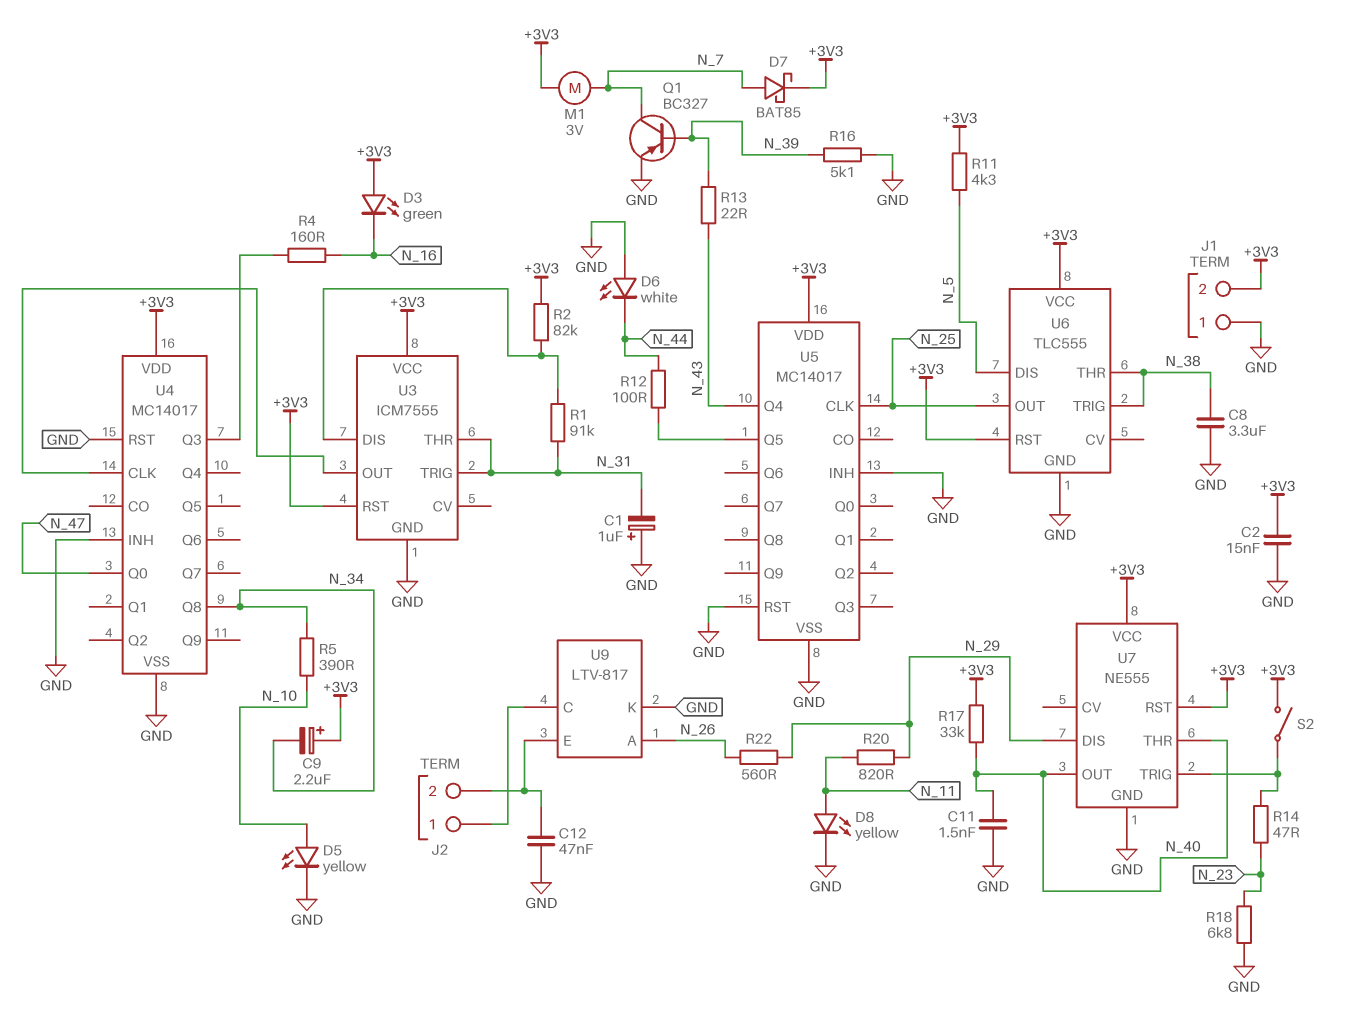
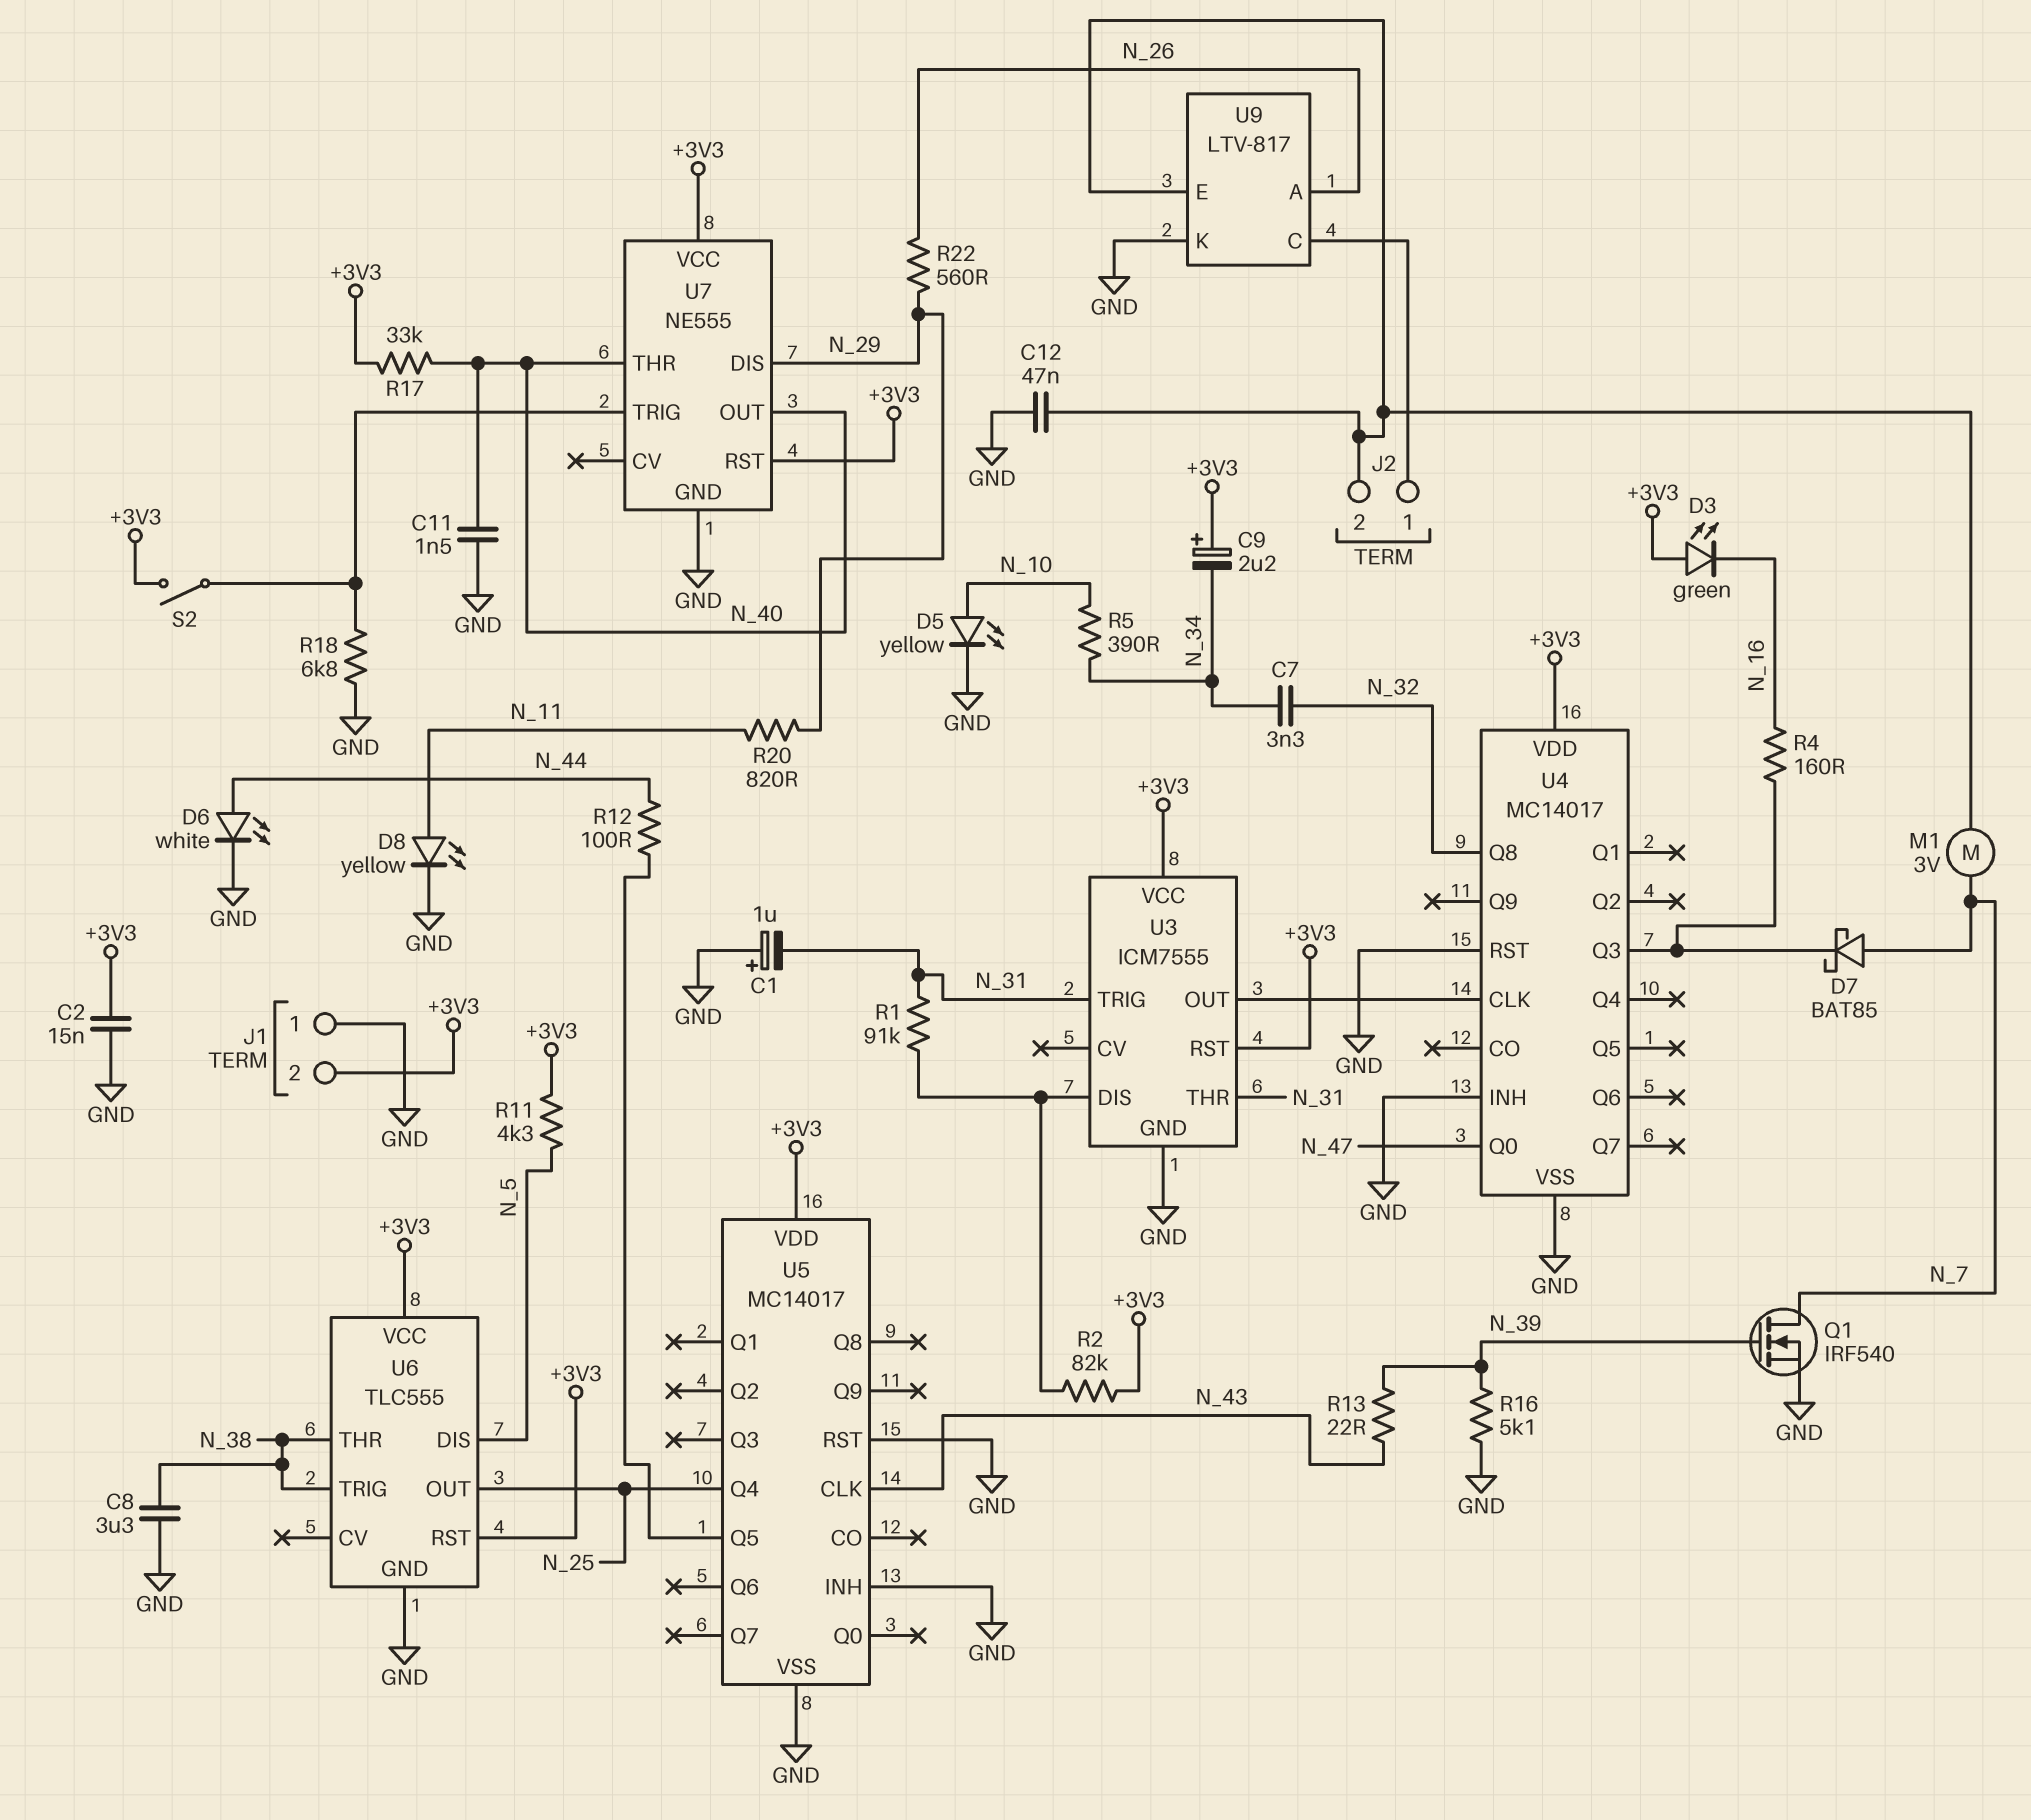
C7: none -> 3.3nF (N_32, N_34)
D6: LED white (A GND, K N_44) -> LED white (A N_44, K GND)
D7: schottky BAT85 (A N_7, K +3V3) -> schottky BAT85 (A N_7, K U4/Q3)
M1: motor 3V (+3V3, N_7) -> motor 3V (J2/2, N_7)
Q1: PNP BC327 (B N_39, C N_7, E GND) -> NMOS IRF540 (G N_39, D N_7, S GND)
R14: 47 (N_23, U7/TRIG) -> none
R18: 6.8k (GND, N_23) -> 6.8k (GND, U7/TRIG)
U4 pin Q8: N_34 -> N_32
U5 pin CLK: N_25 -> N_43
U5 pin Q4: N_43 -> N_25

